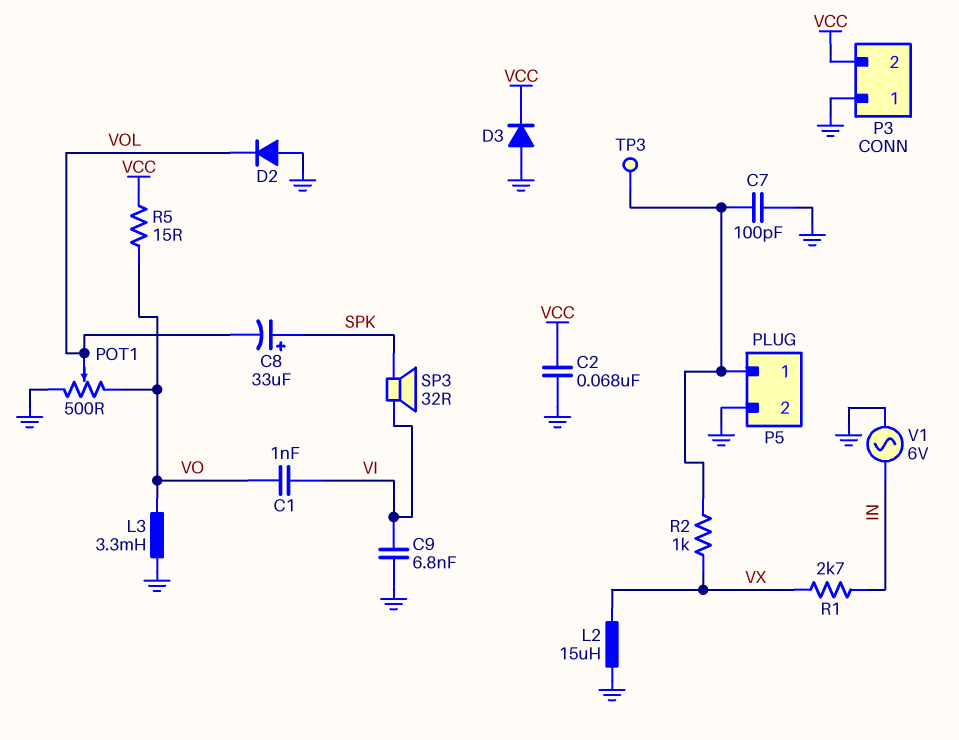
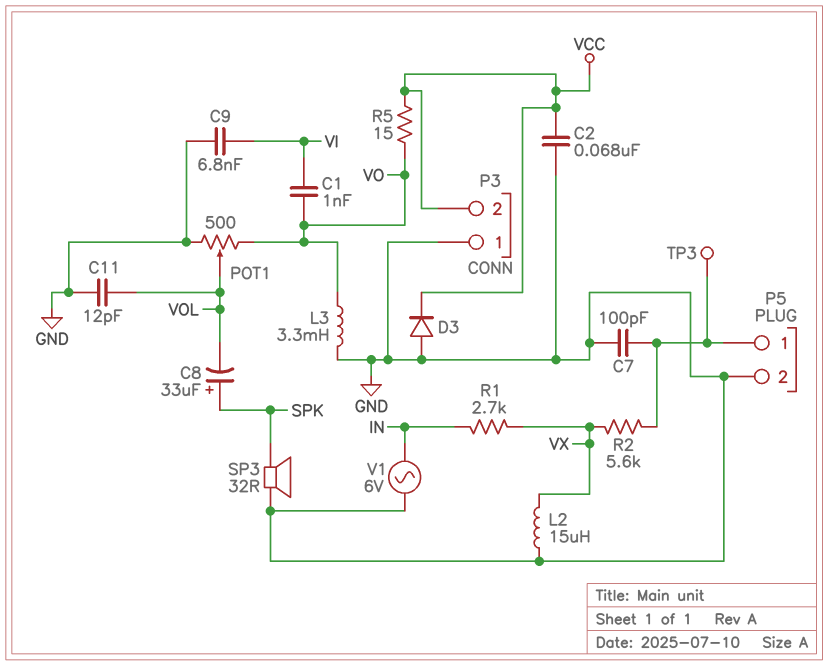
C11: none -> 12pF (GND, VOL)
D2: diode (A GND, K VOL) -> none
R2: 1k (P5/1, VX) -> 5.6k (P5/1, VX)
SP3: speaker 32R (SPK, VI) -> speaker 32R (GND, SPK)

